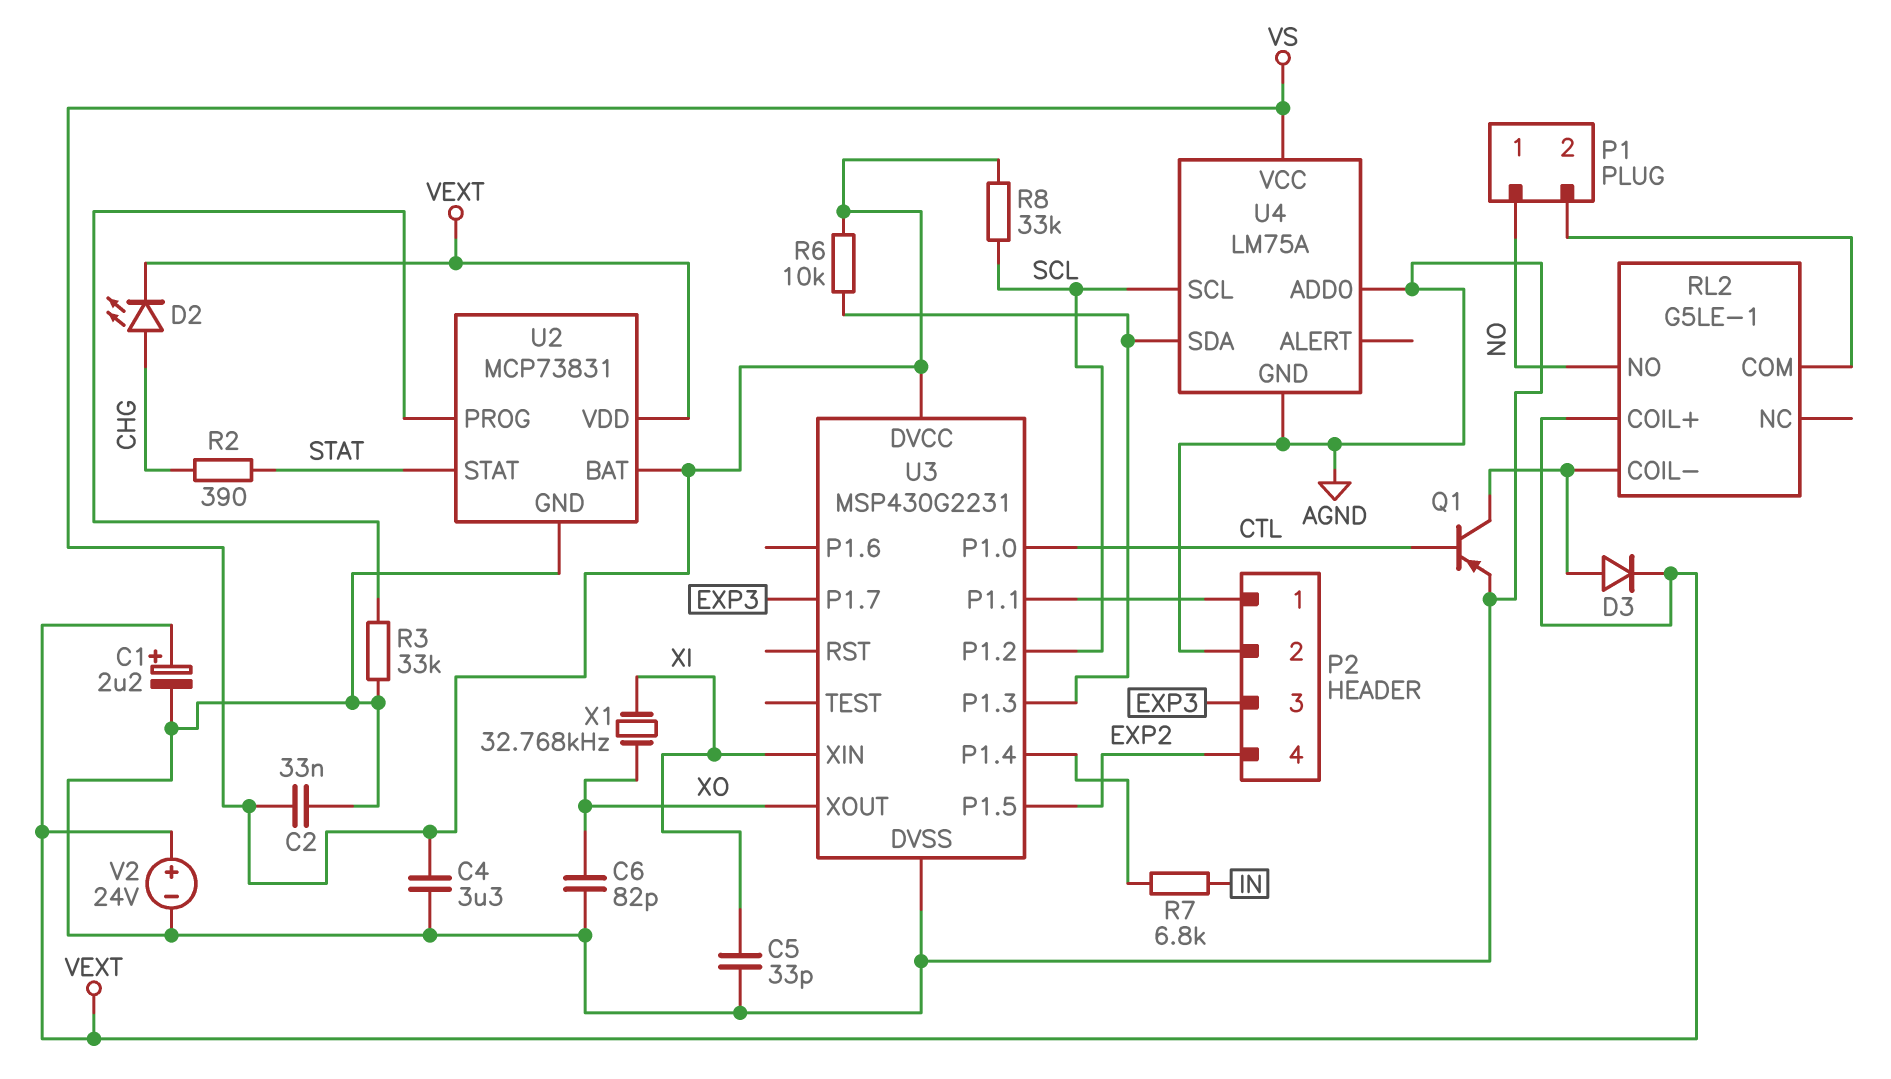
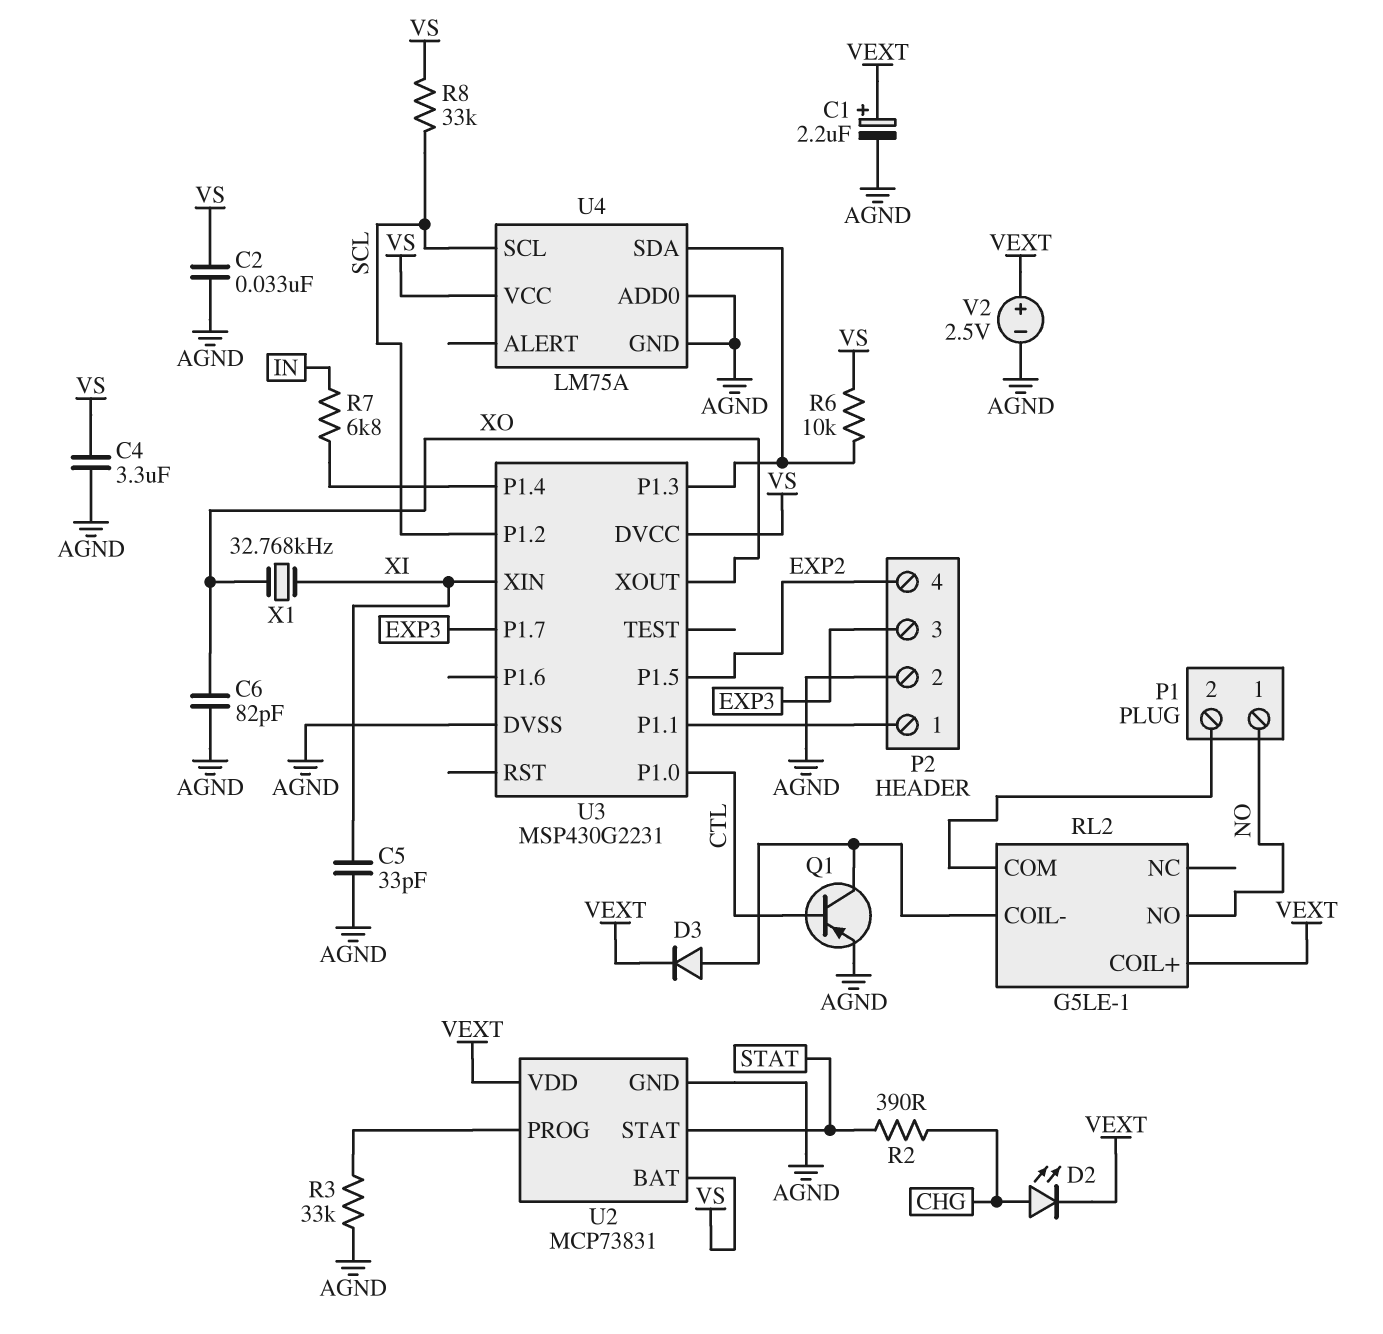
V2: 24V (plus VEXT, minus AGND) -> 2.5V (plus VEXT, minus AGND)

